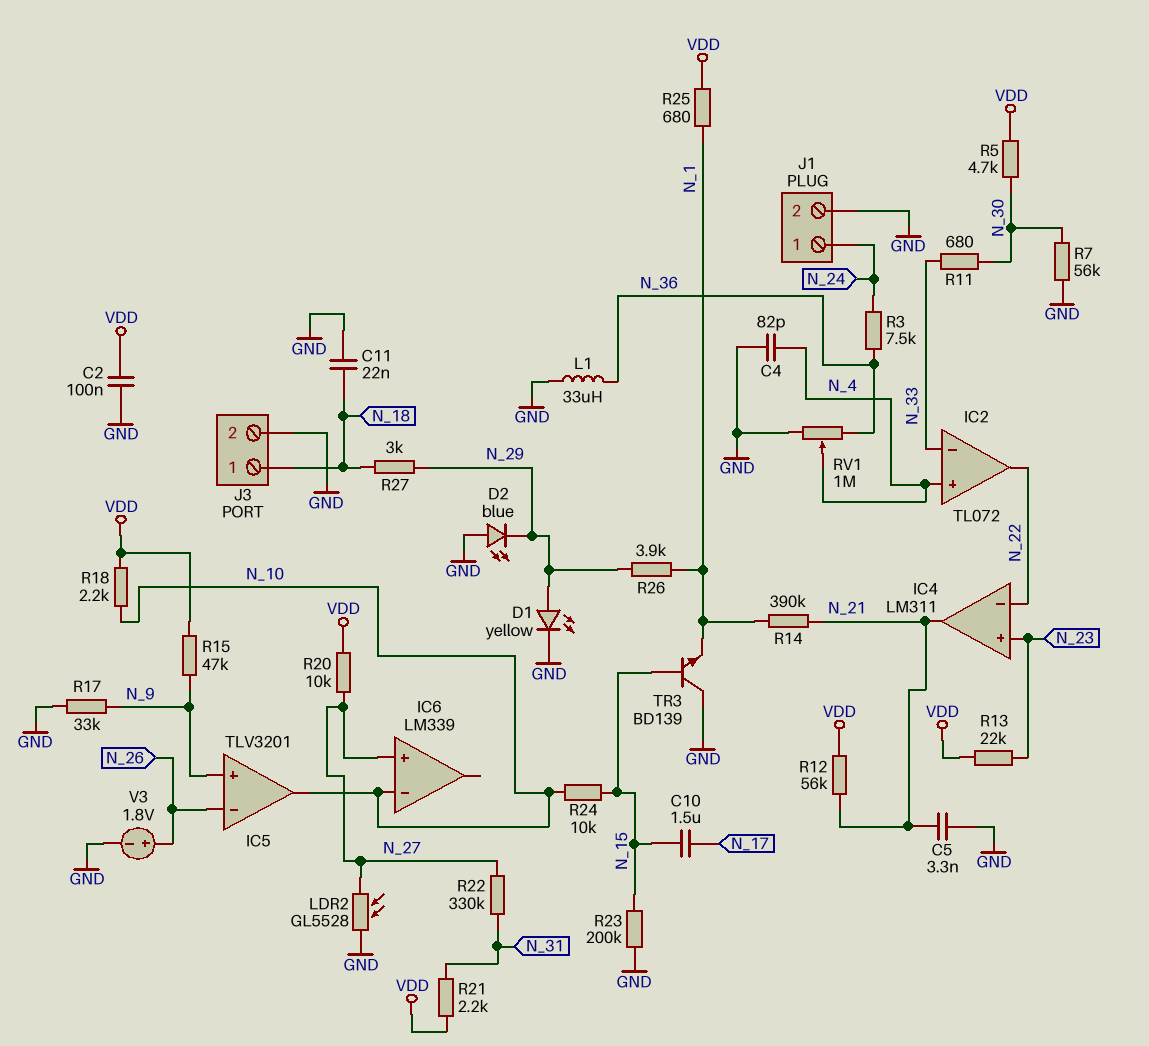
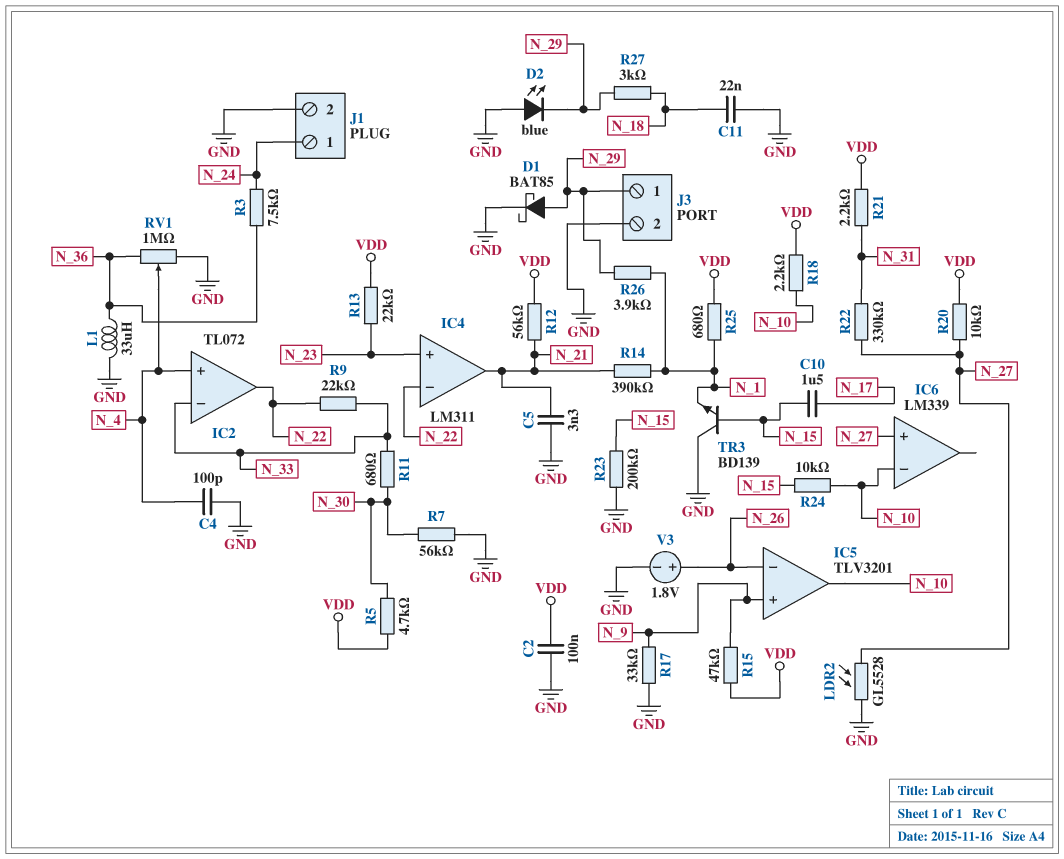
C4: 82pF (GND, N_4) -> 100pF (GND, N_4)
D1: LED yellow (A N_29, K GND) -> schottky BAT85 (A N_29, K GND)
J3 pin 1: N_18 -> N_29
R9: none -> 22k (N_22, N_33)

